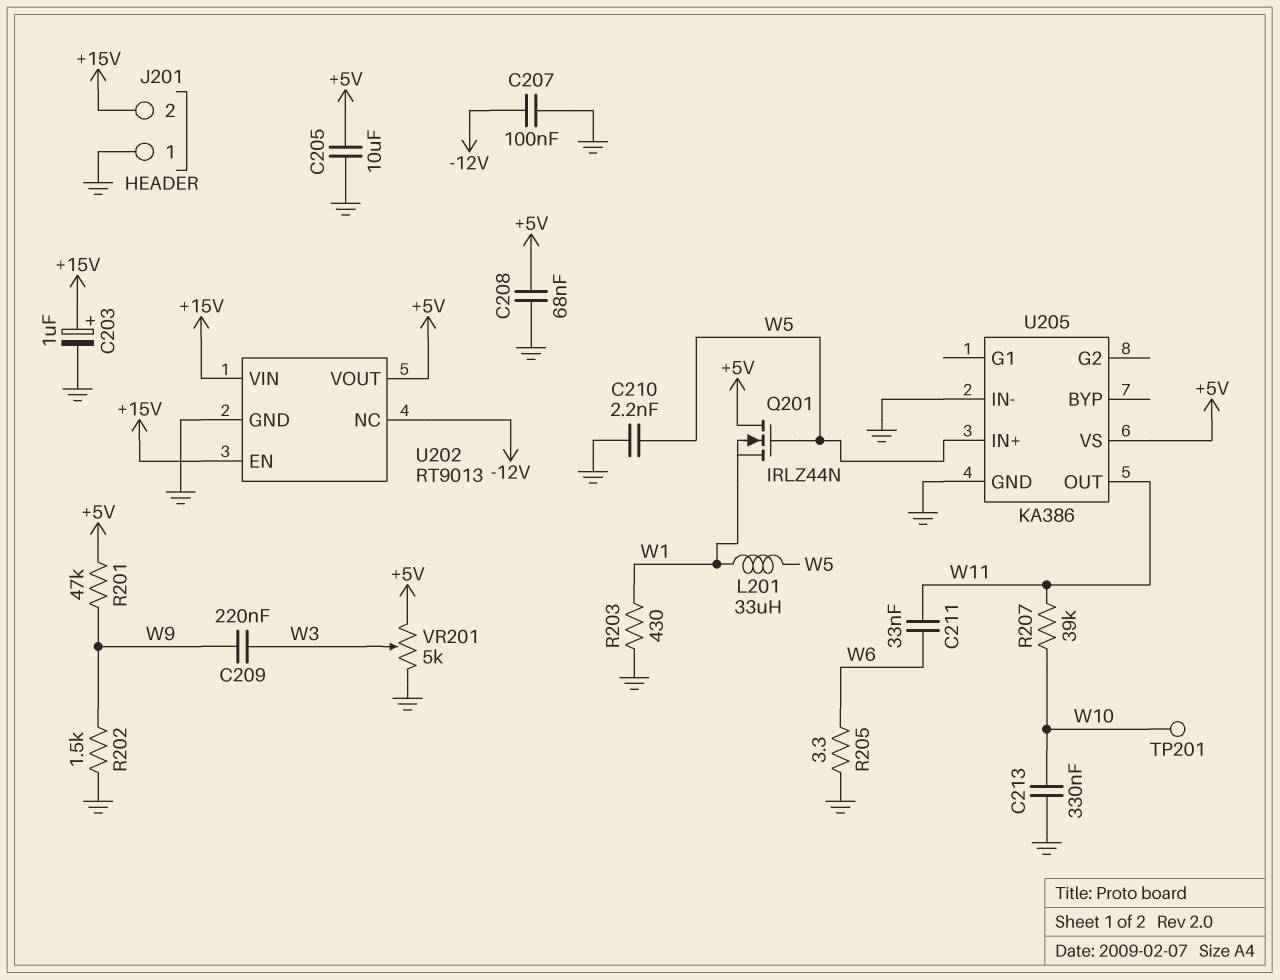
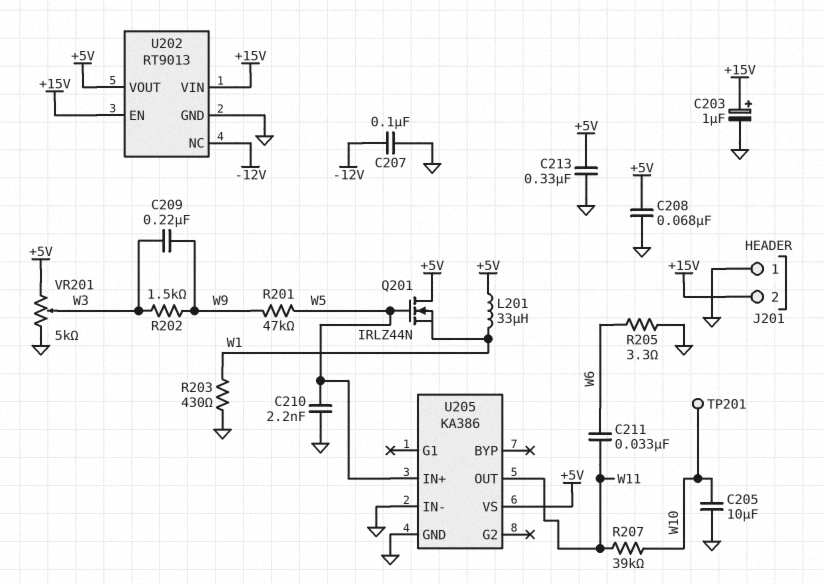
C205: 10uF (+5V, GND) -> 10uF (GND, W10)
C213: 330nF (GND, W10) -> 330nF (+5V, GND)
L201: 33uH (W1, W5) -> 33uH (+5V, W1)
R201: 47k (+5V, W9) -> 47k (W5, W9)
R202: 1.5k (GND, W9) -> 1.5k (W3, W9)

